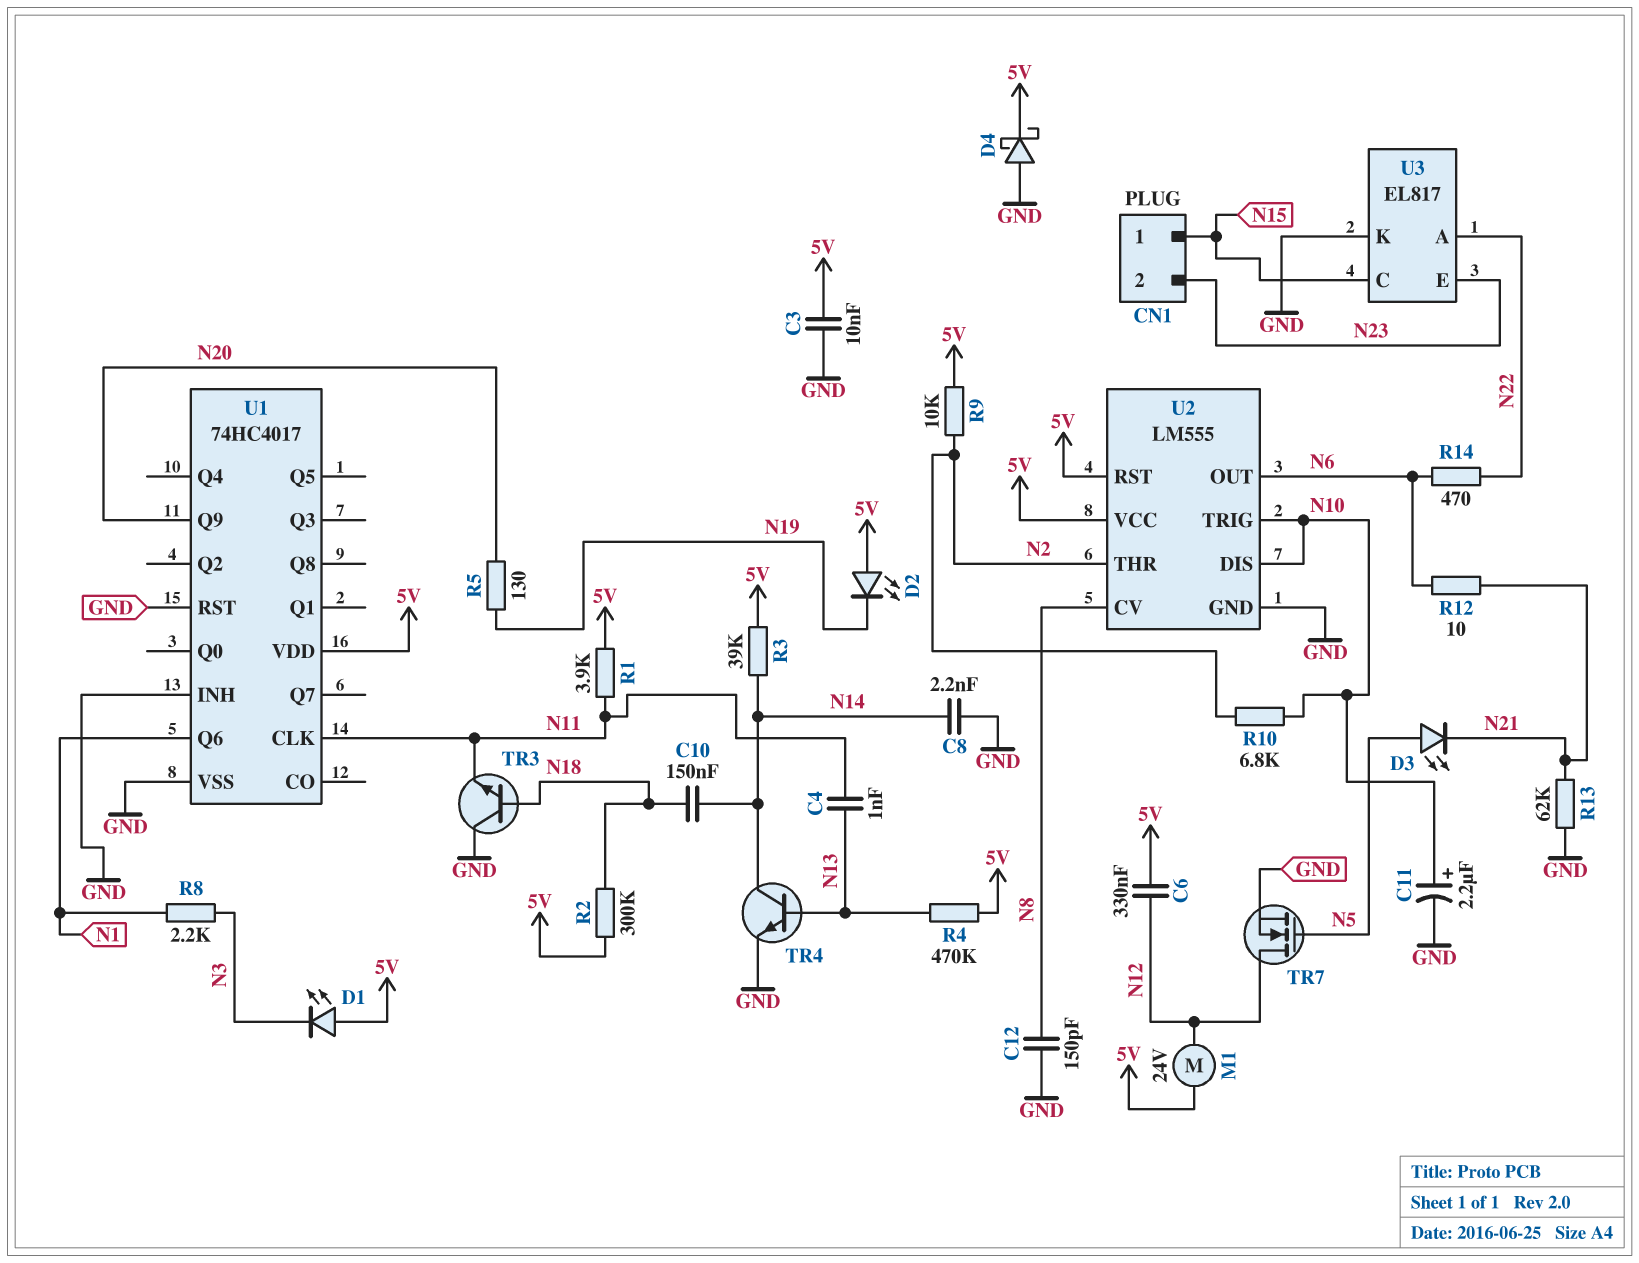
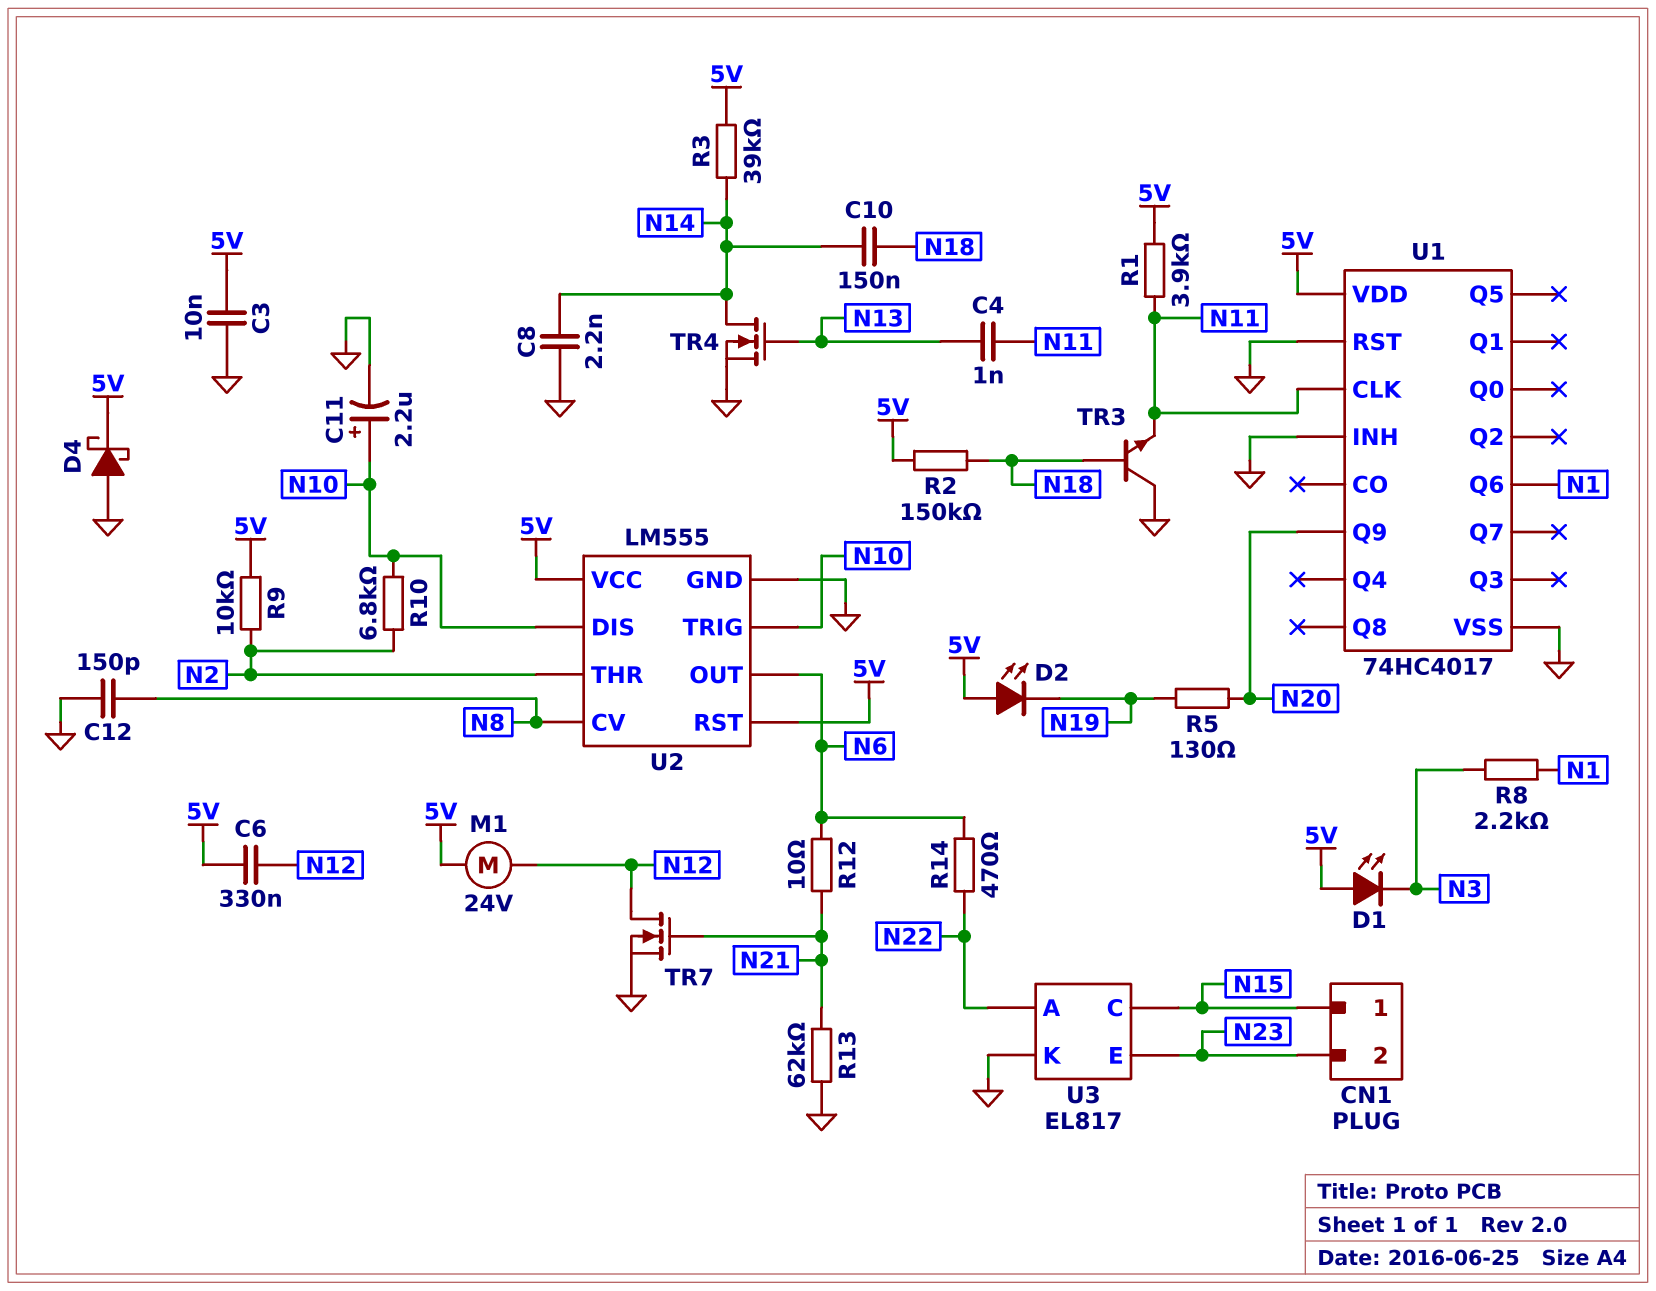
D3: LED (A N5, K N21) -> none
R2: 300k (5V, N18) -> 150k (5V, N18)
R4: 470k (5V, N13) -> none
TR4: NPN (B N13, C N14, E GND) -> NMOS (G N13, D N14, S GND)
TR7: NMOS (G N5, D N12, S GND) -> NMOS (G N21, D N12, S GND)

